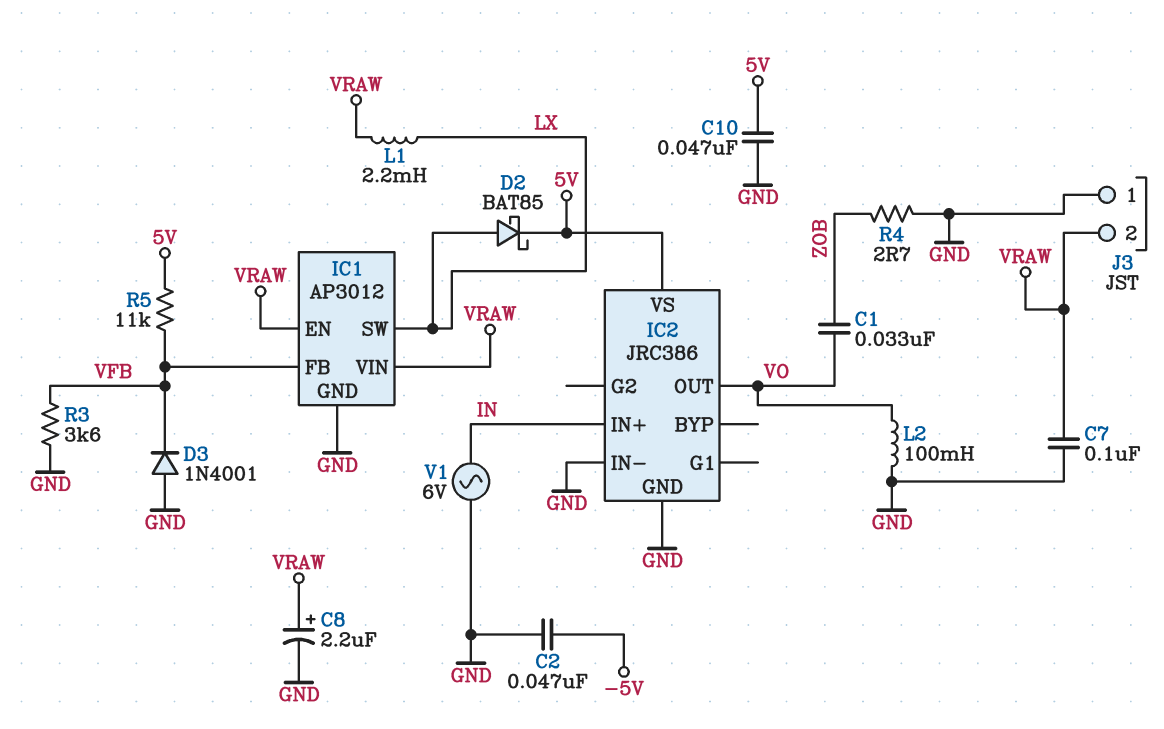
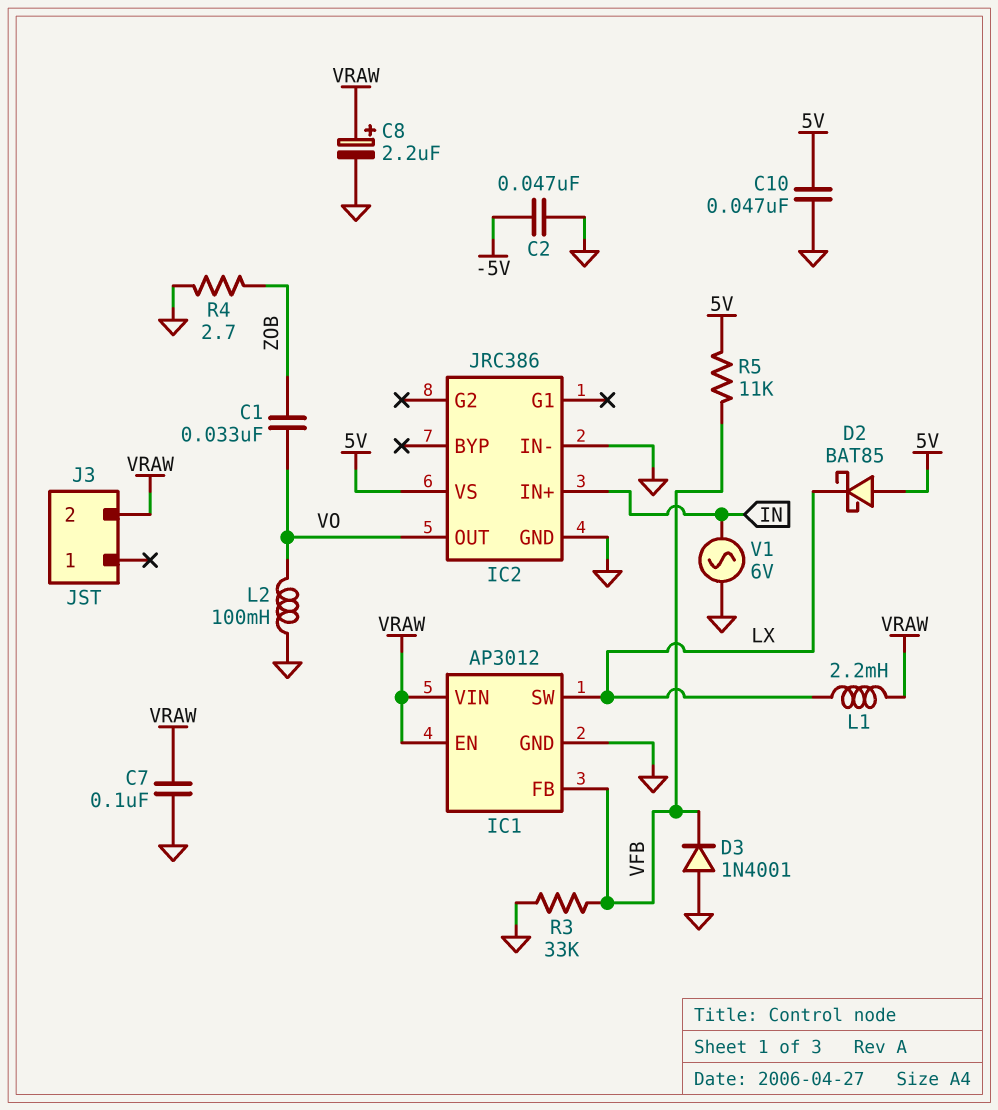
D2: schottky BAT85 (A LX, K 5V) -> schottky BAT85 (A 5V, K LX)
J3 pin 1: GND -> none
R3: 3.6k (GND, VFB) -> 33k (GND, VFB)

